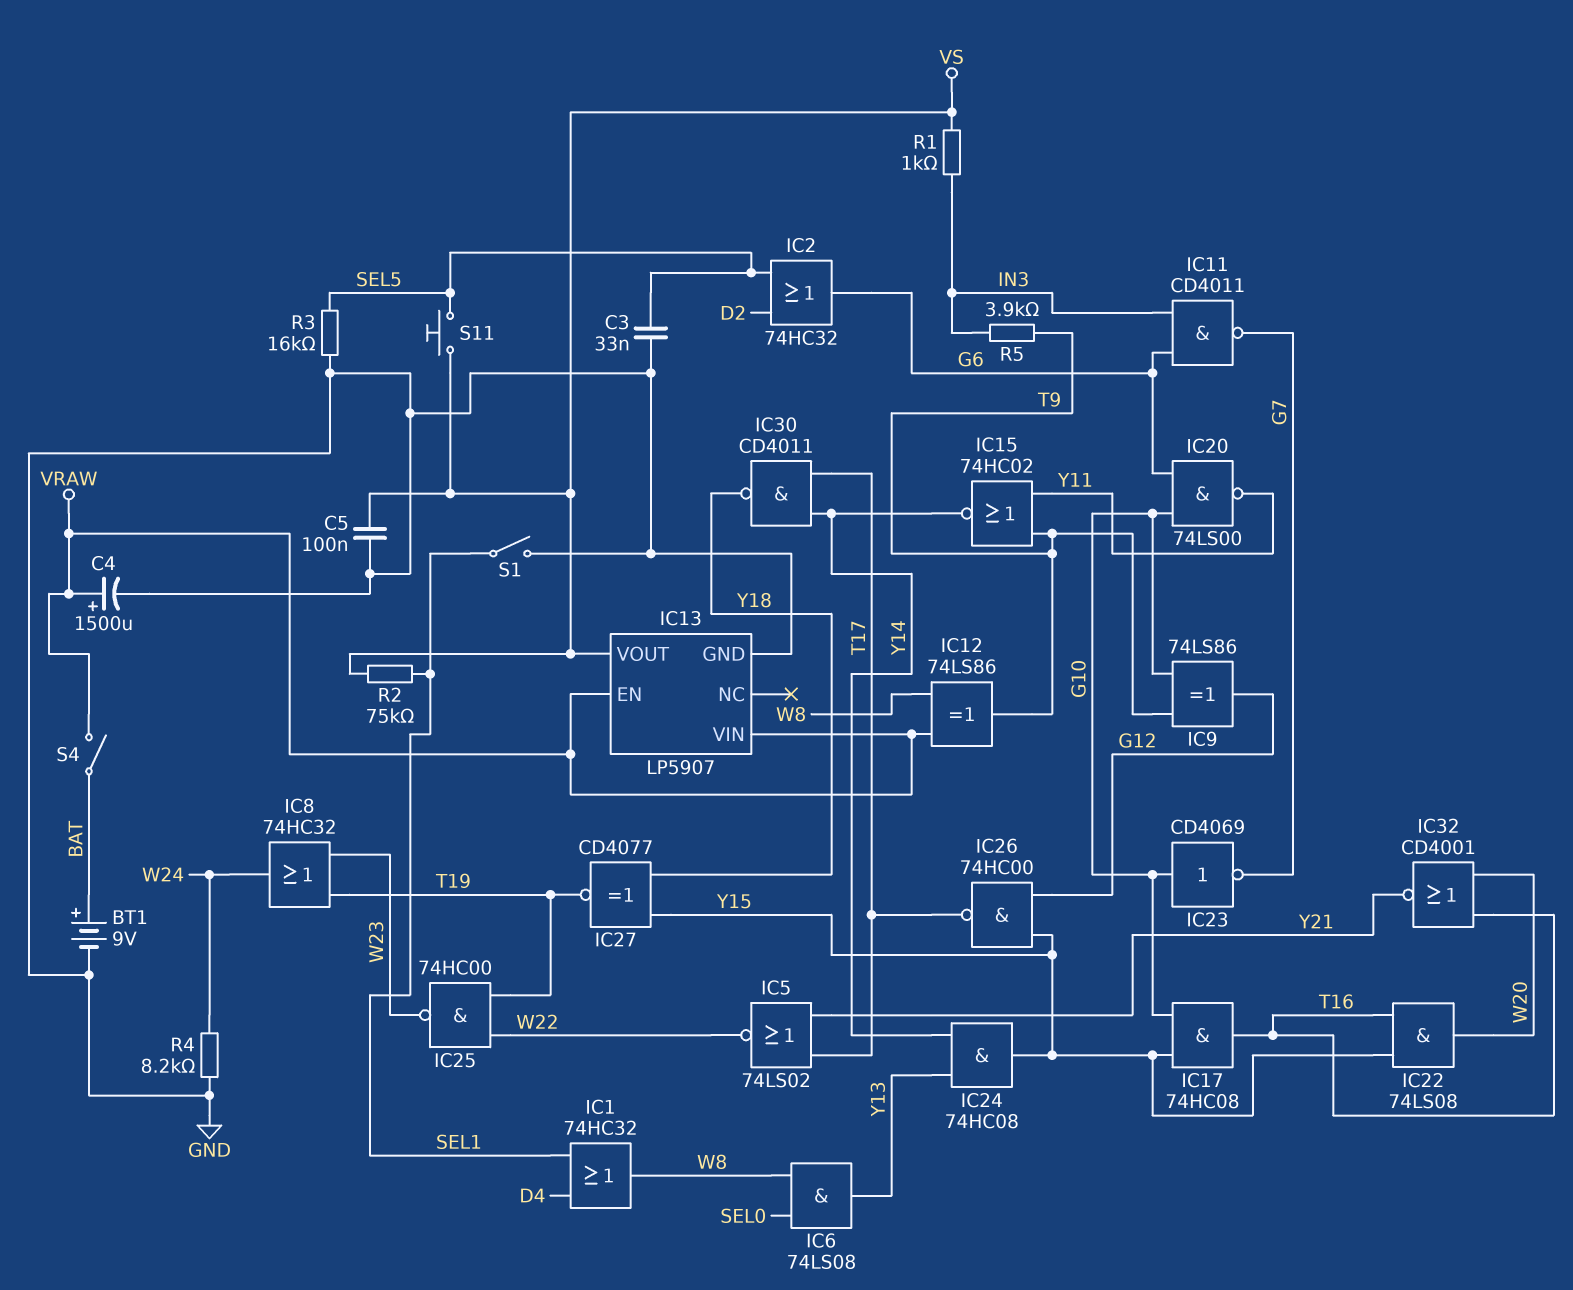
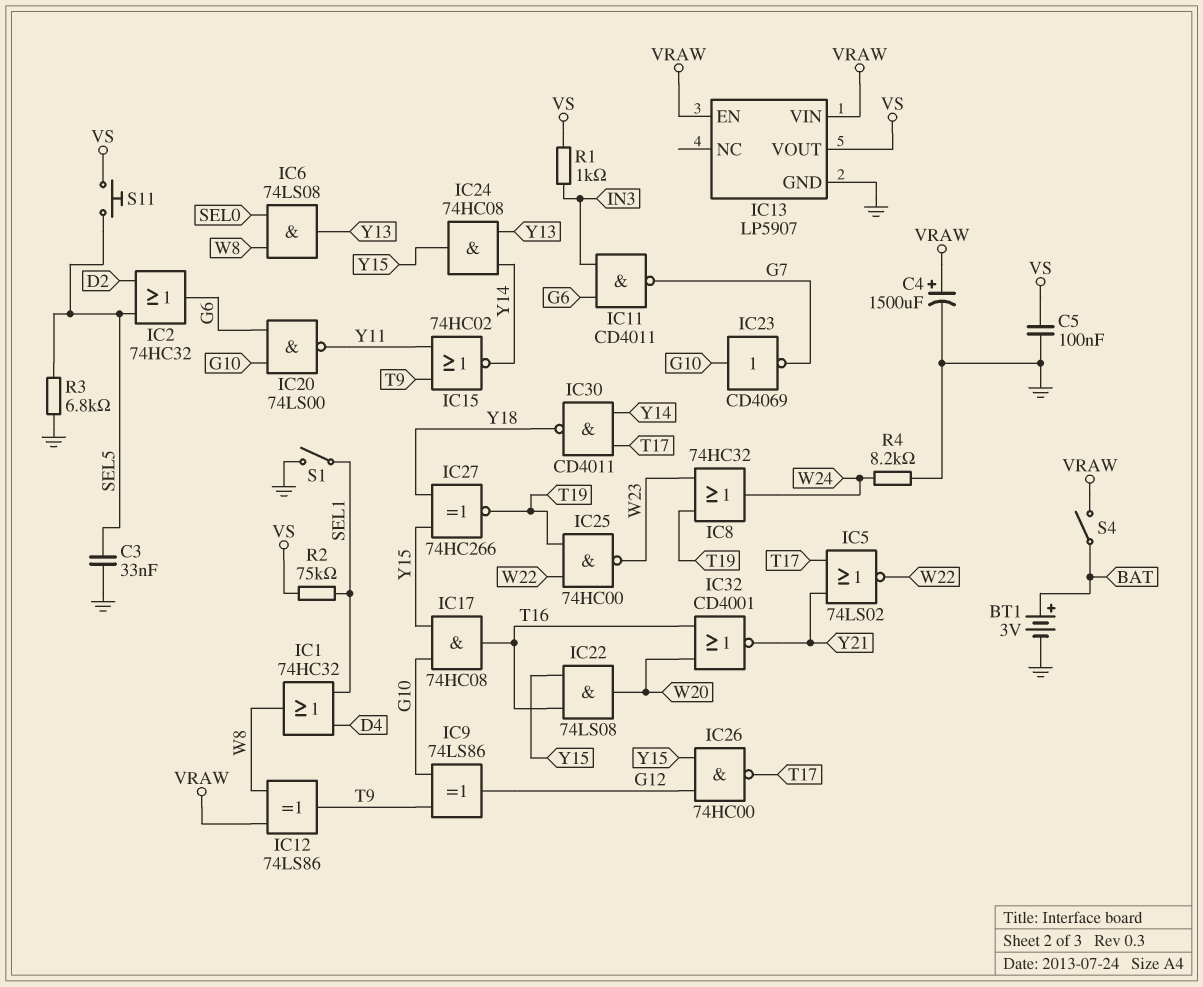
BT1: 9V (plus BAT, minus GND) -> 3V (plus BAT, minus GND)
IC27: XNOR CD4077 (in Y15, in Y18, out T19) -> XNOR 74HC266 (in Y15, in Y18, out T19)
R3: 16k (GND, SEL5) -> 6.8k (GND, SEL5)
R5: 3.9k (IN3, T9) -> none

